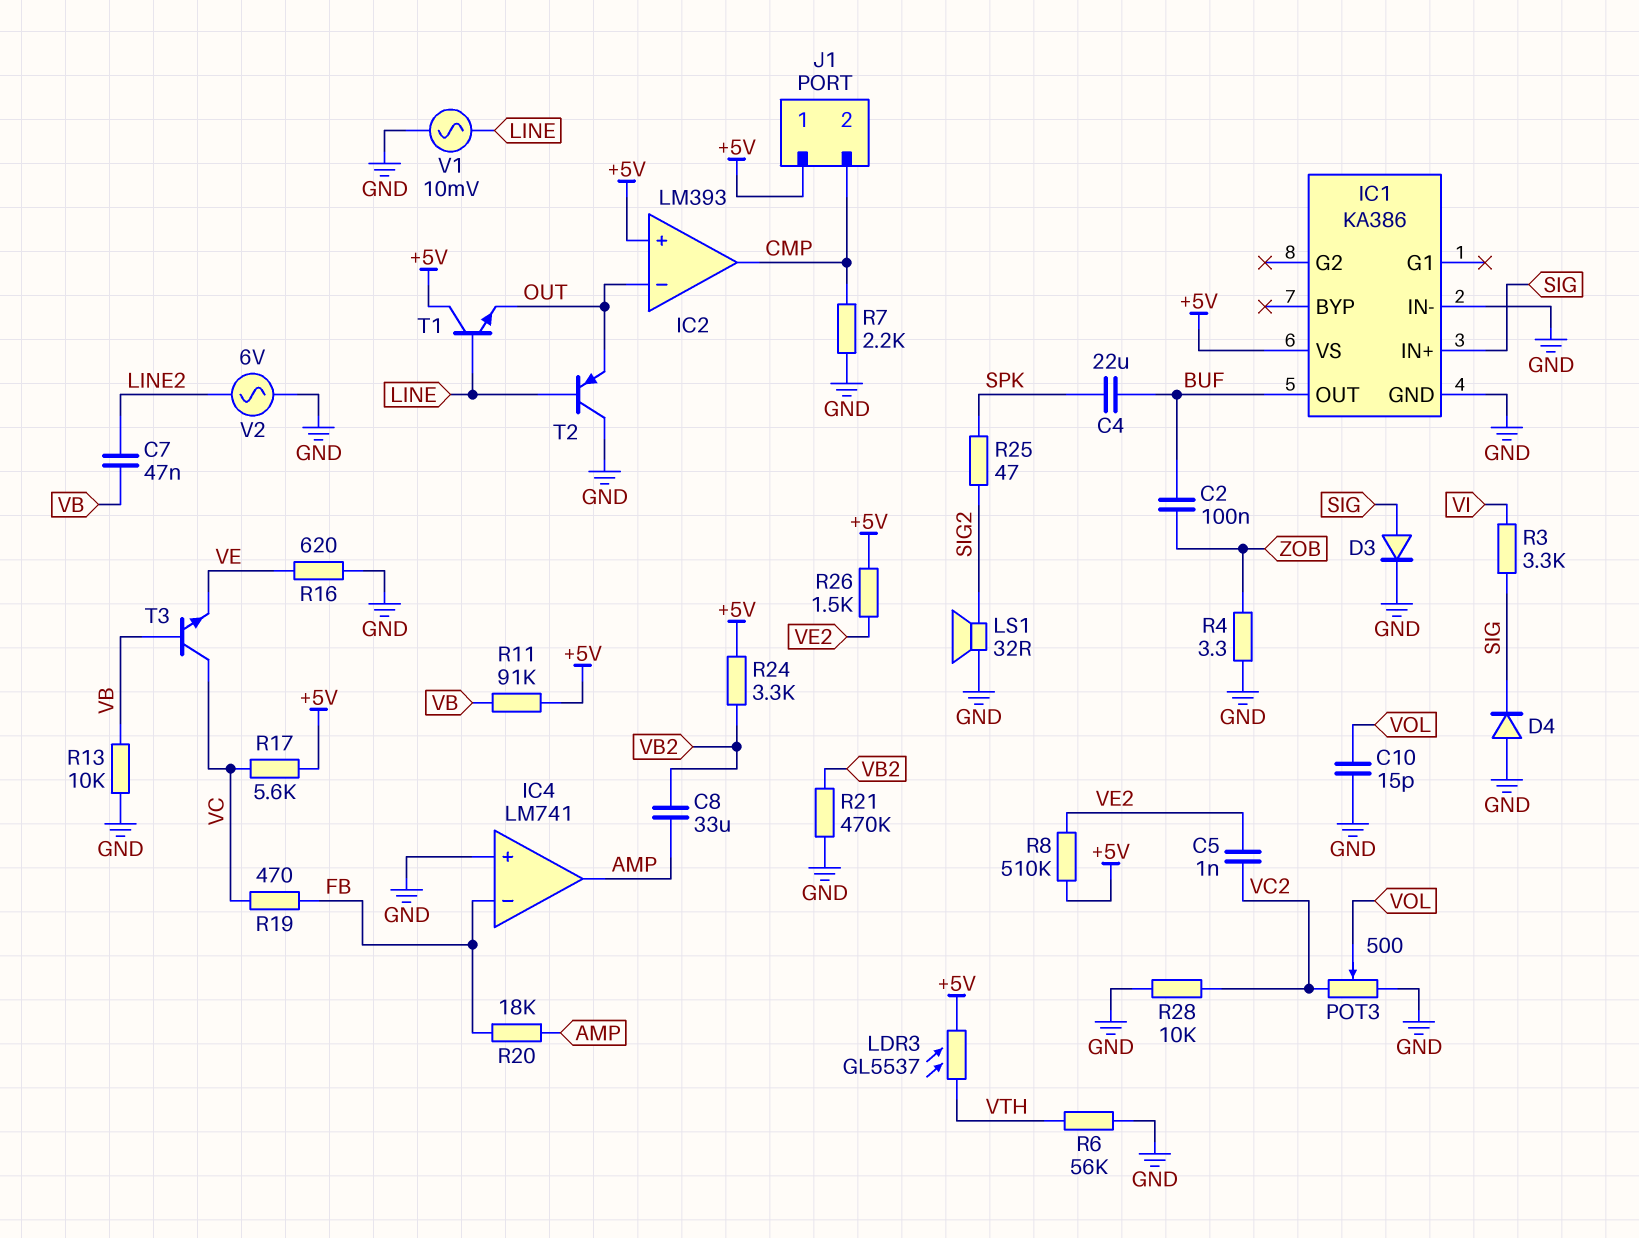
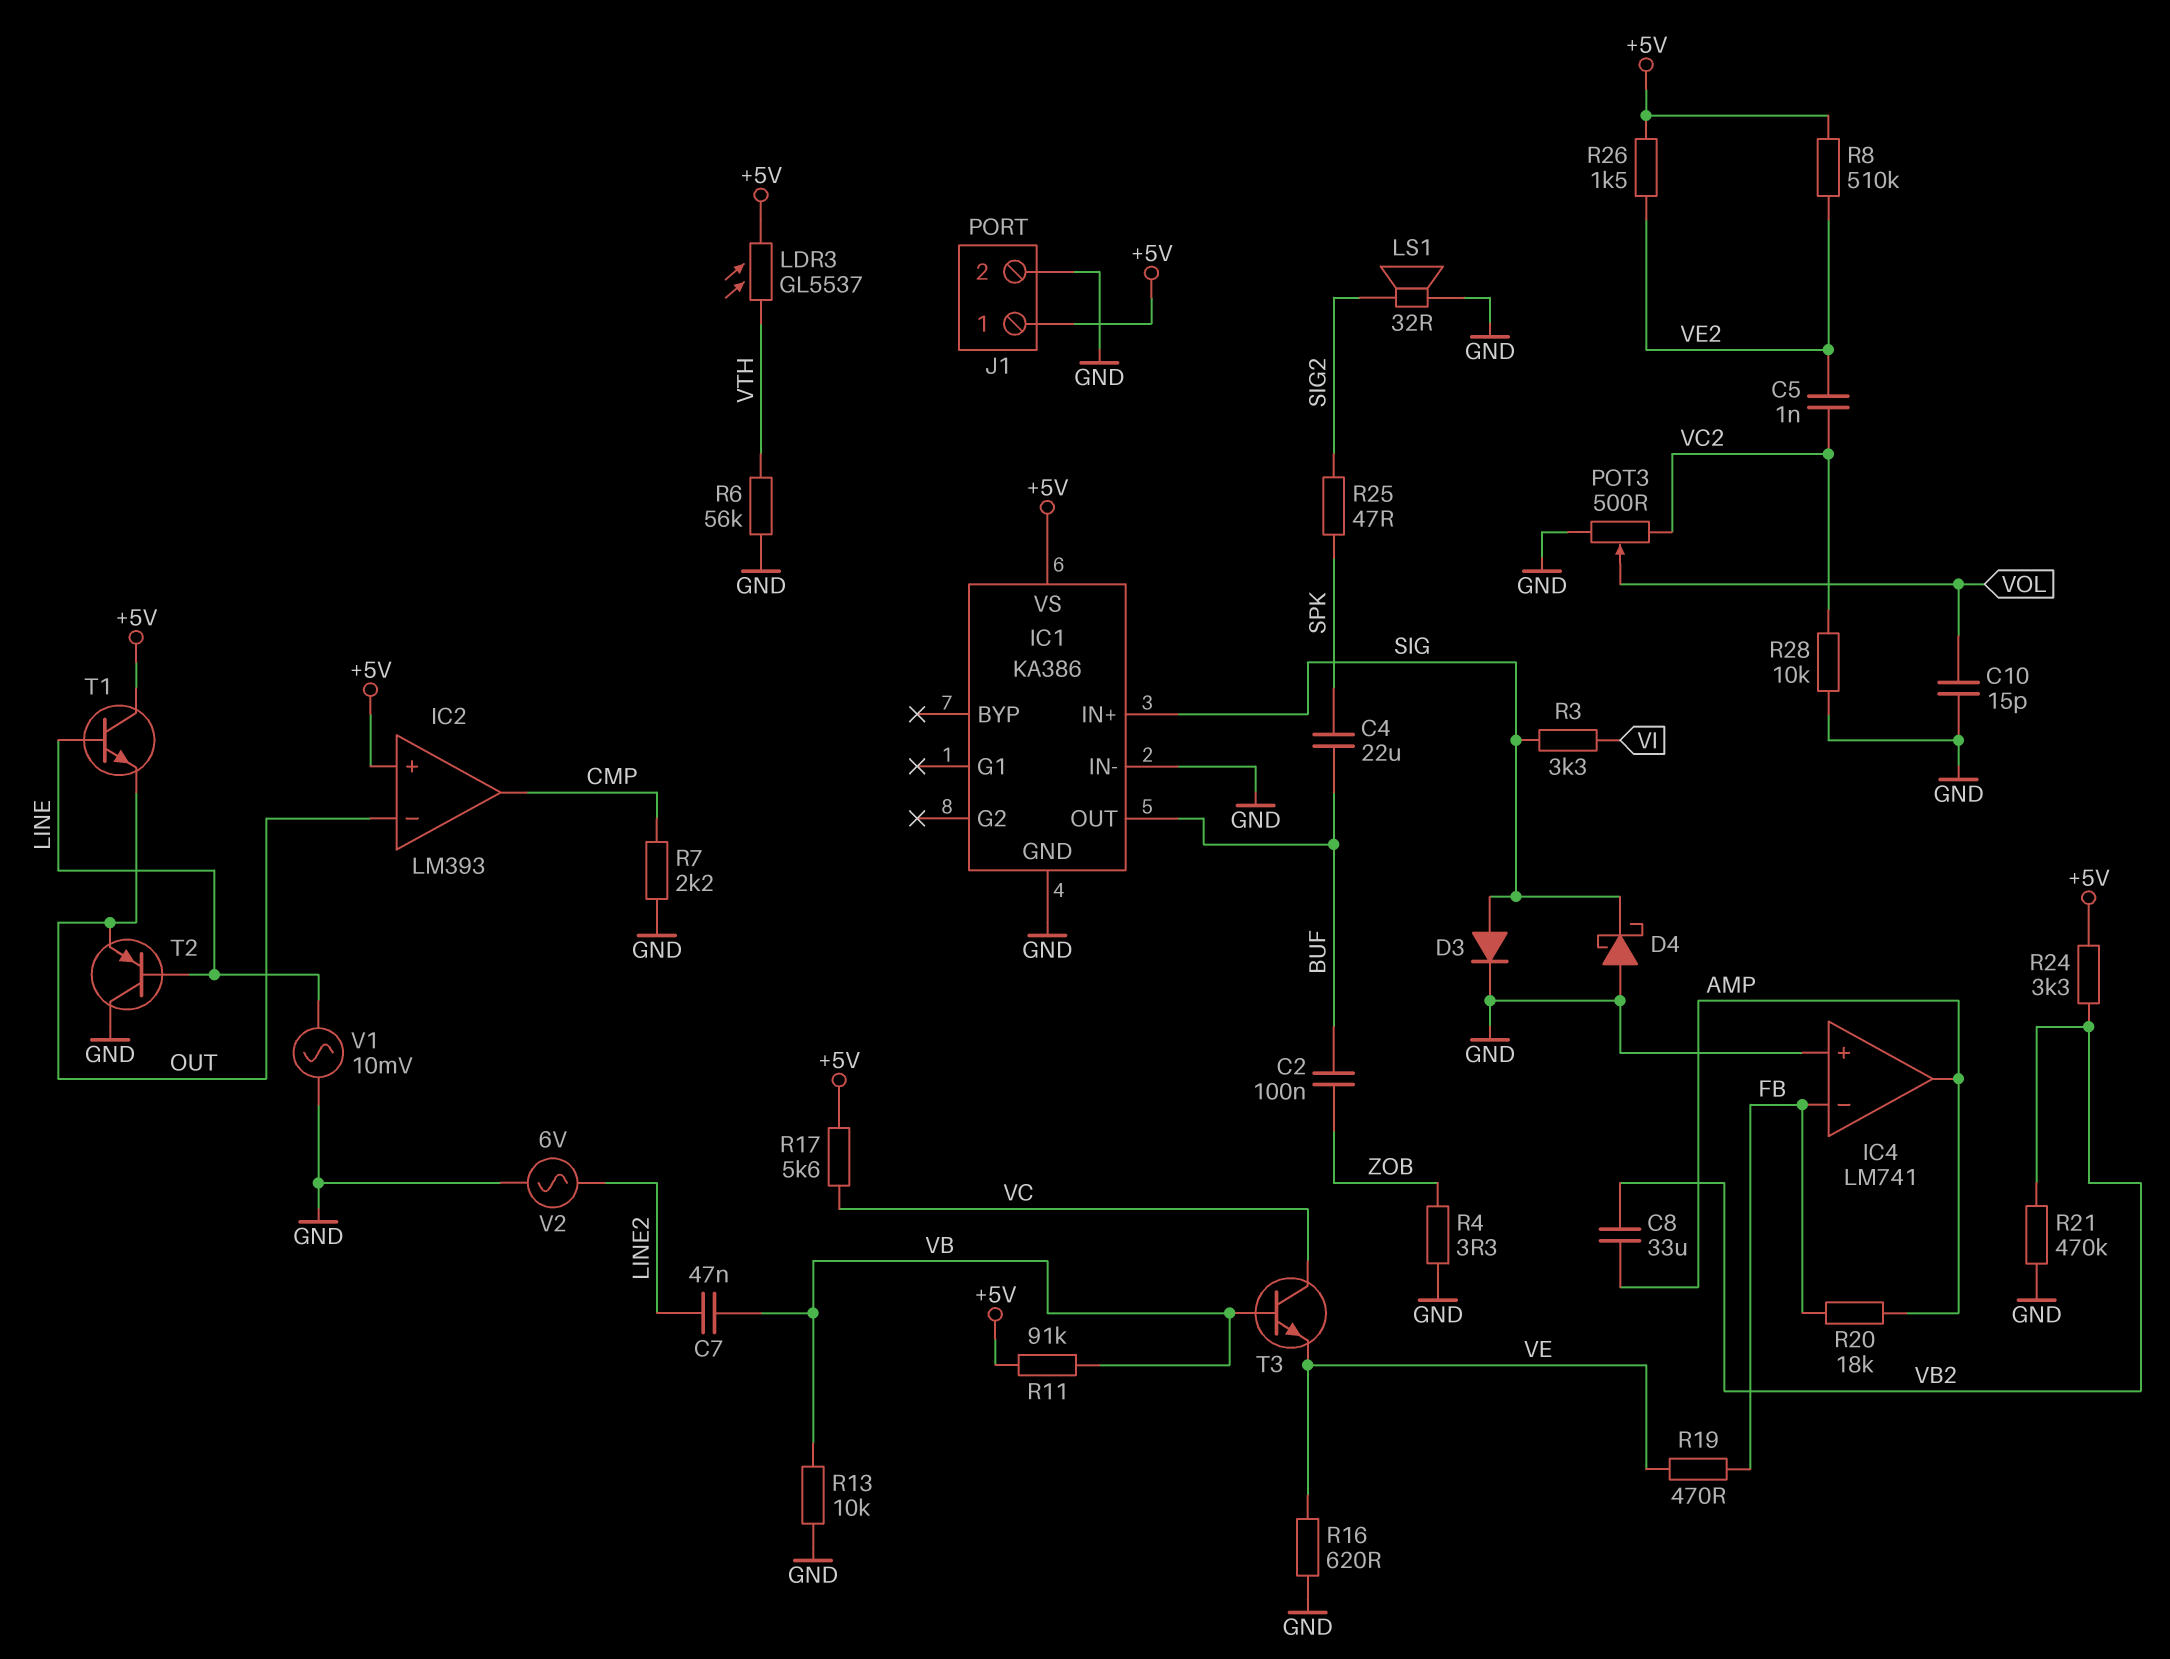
D4: diode (A GND, K SIG) -> schottky (A GND, K SIG)
J1 pin 2: CMP -> GND
R19: 470 (FB, VC) -> 470 (FB, VE)

